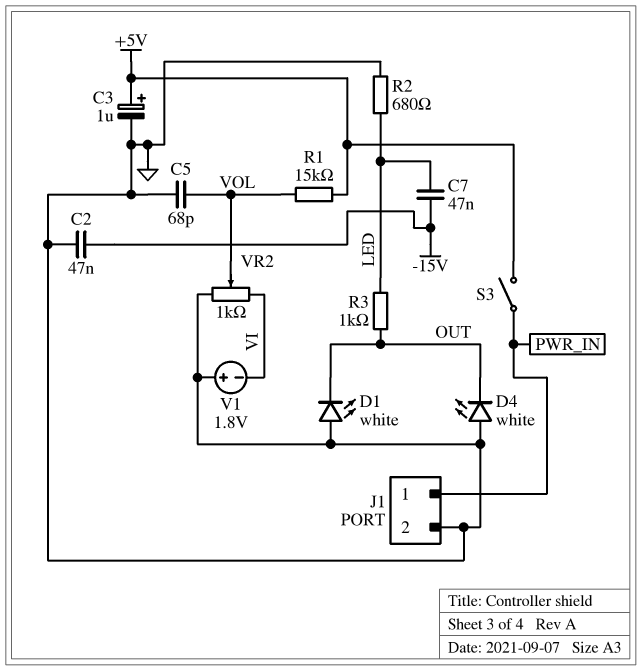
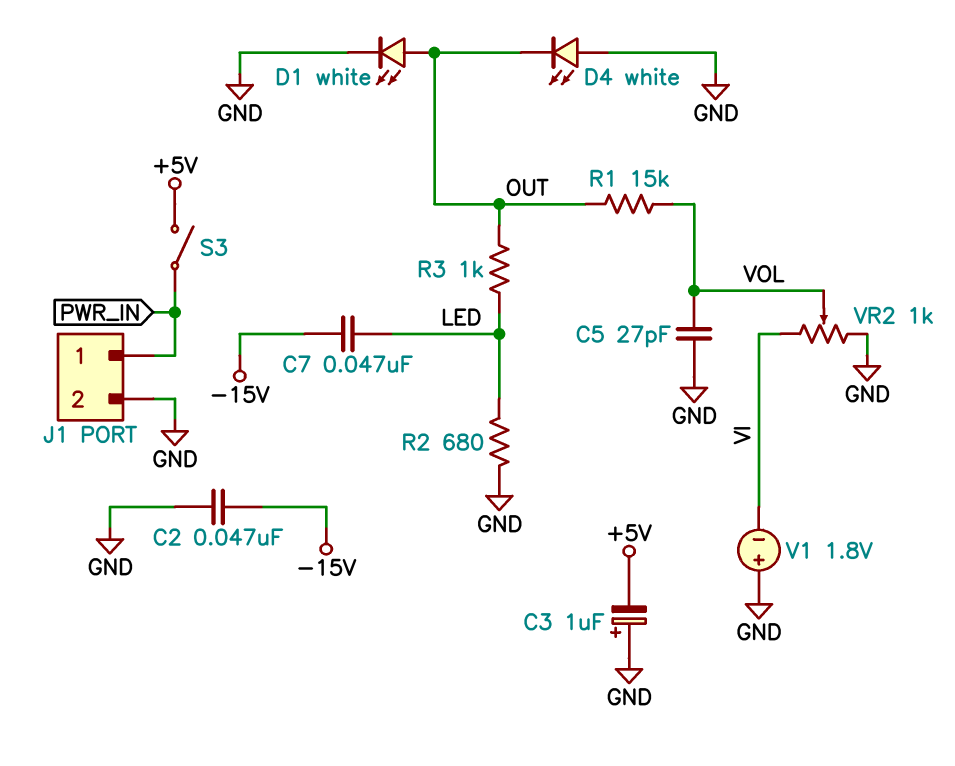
C3: 1uF (plus +5V, minus GND) -> 1uF (plus GND, minus +5V)
C5: 68pF (GND, VOL) -> 27pF (GND, VOL)
D1: LED white (A GND, K OUT) -> LED white (A OUT, K GND)
R1: 15k (+5V, VOL) -> 15k (OUT, VOL)

